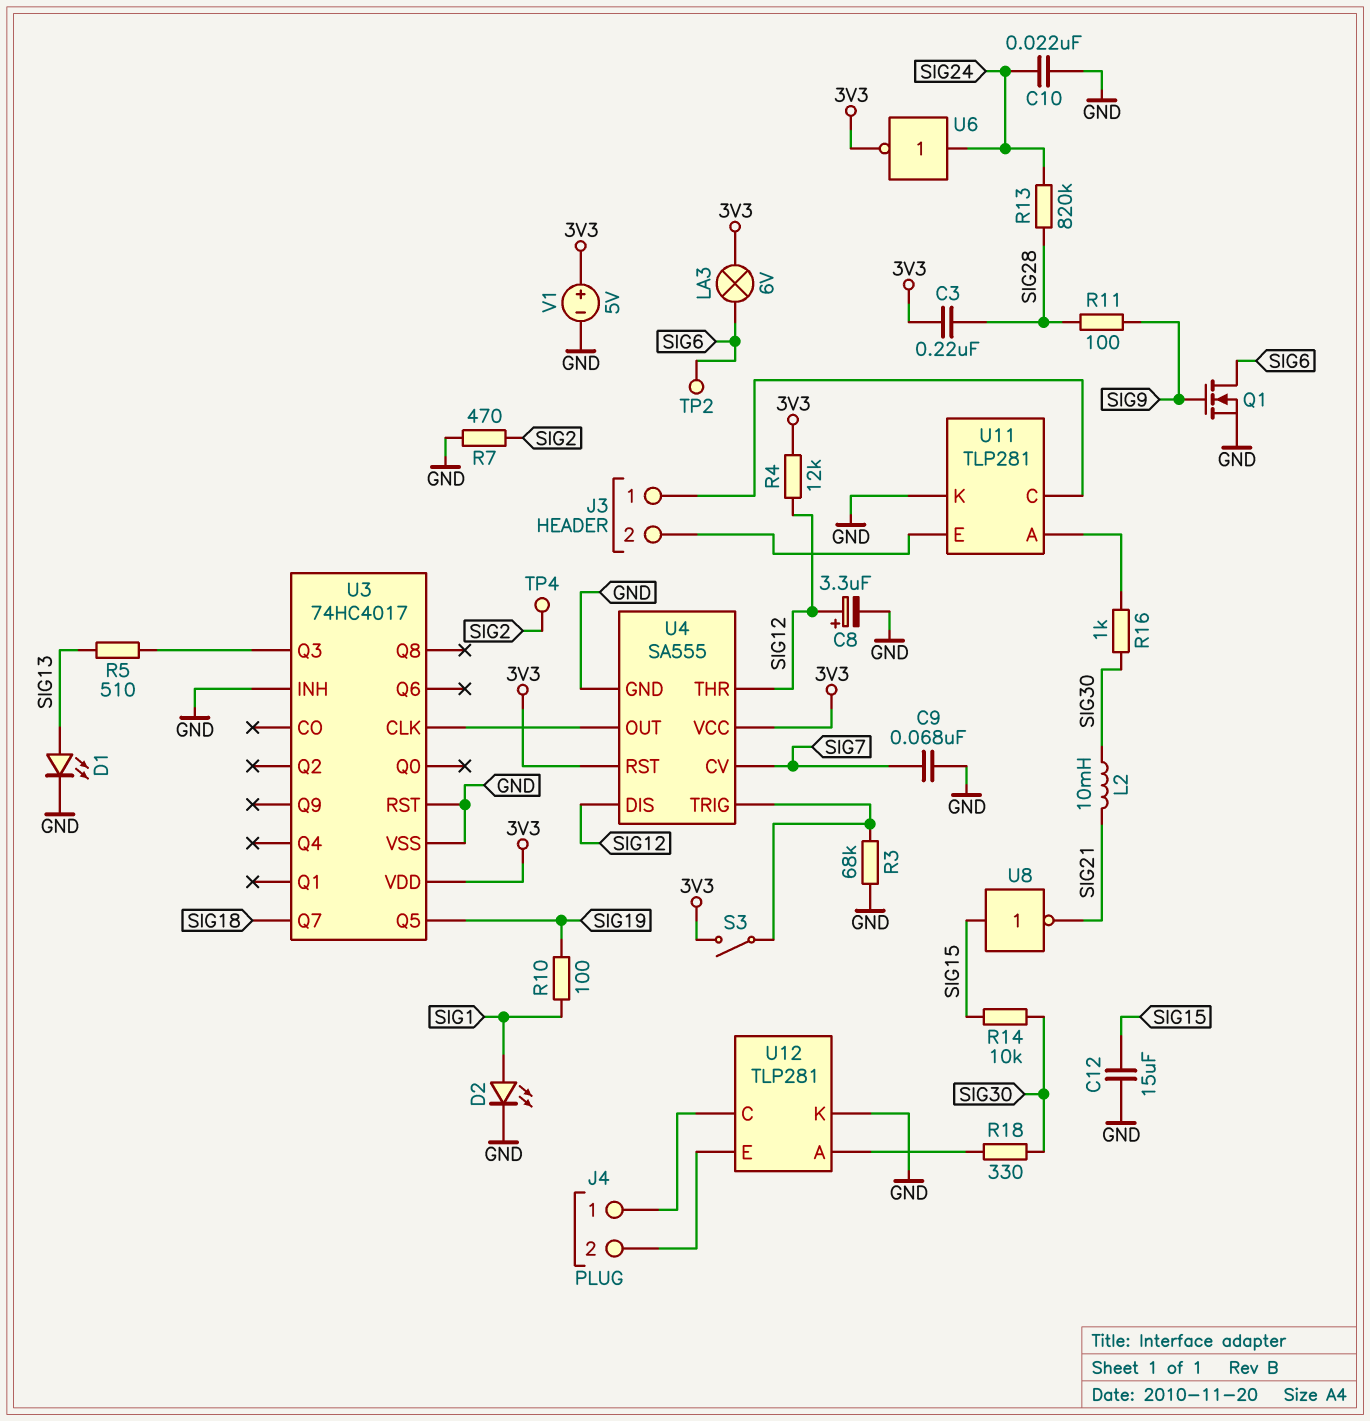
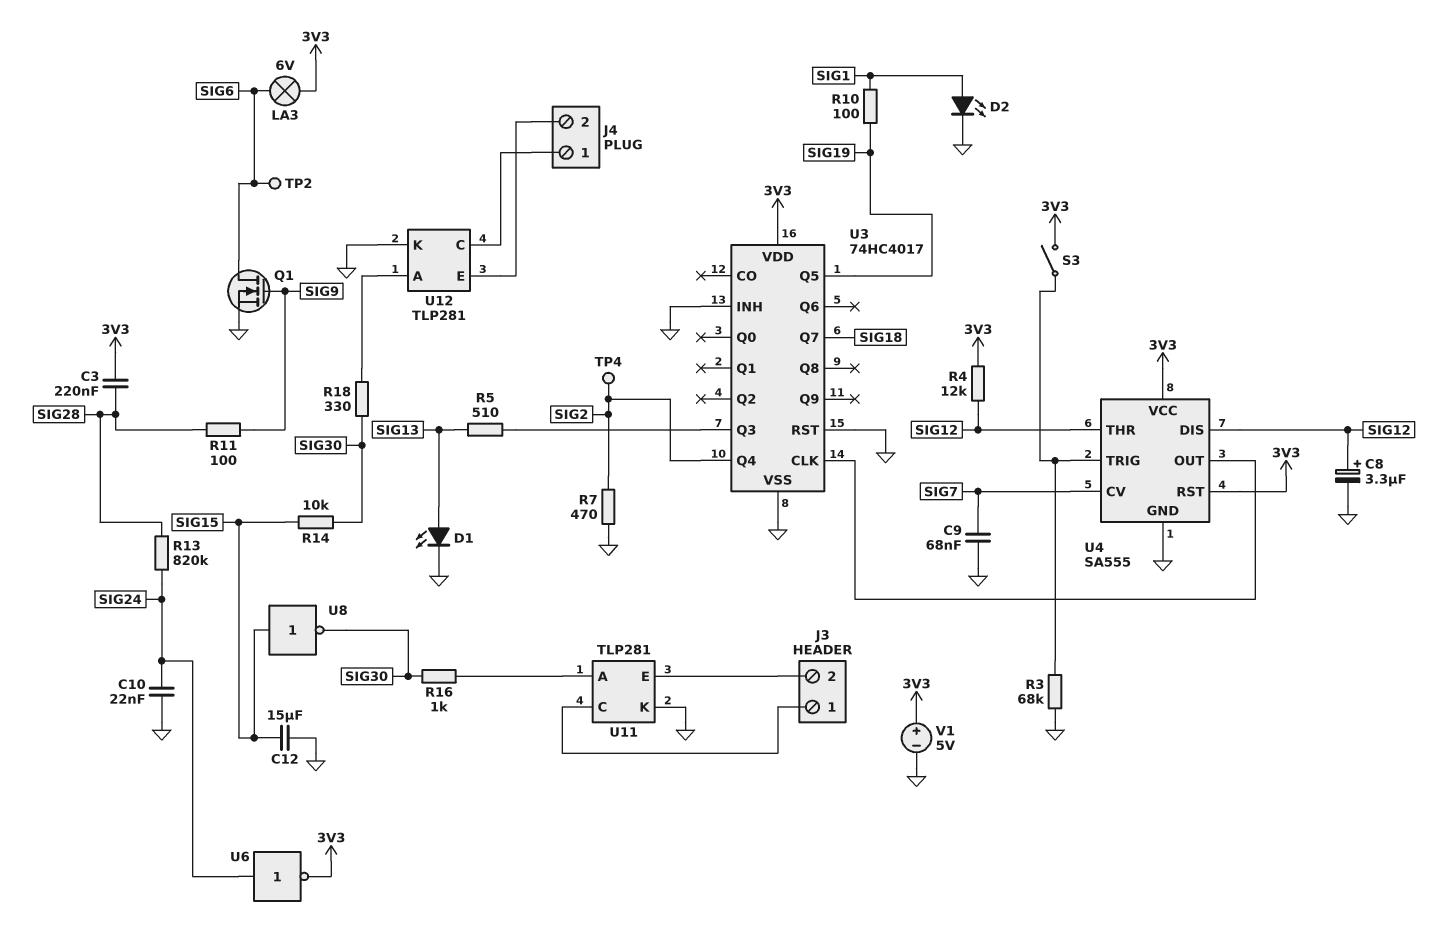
L2: 10mH (SIG21, SIG30) -> none
U3 pin Q4: none -> SIG2
U8: NOT (in SIG15, out SIG21) -> NOT (in SIG15, out SIG30)

